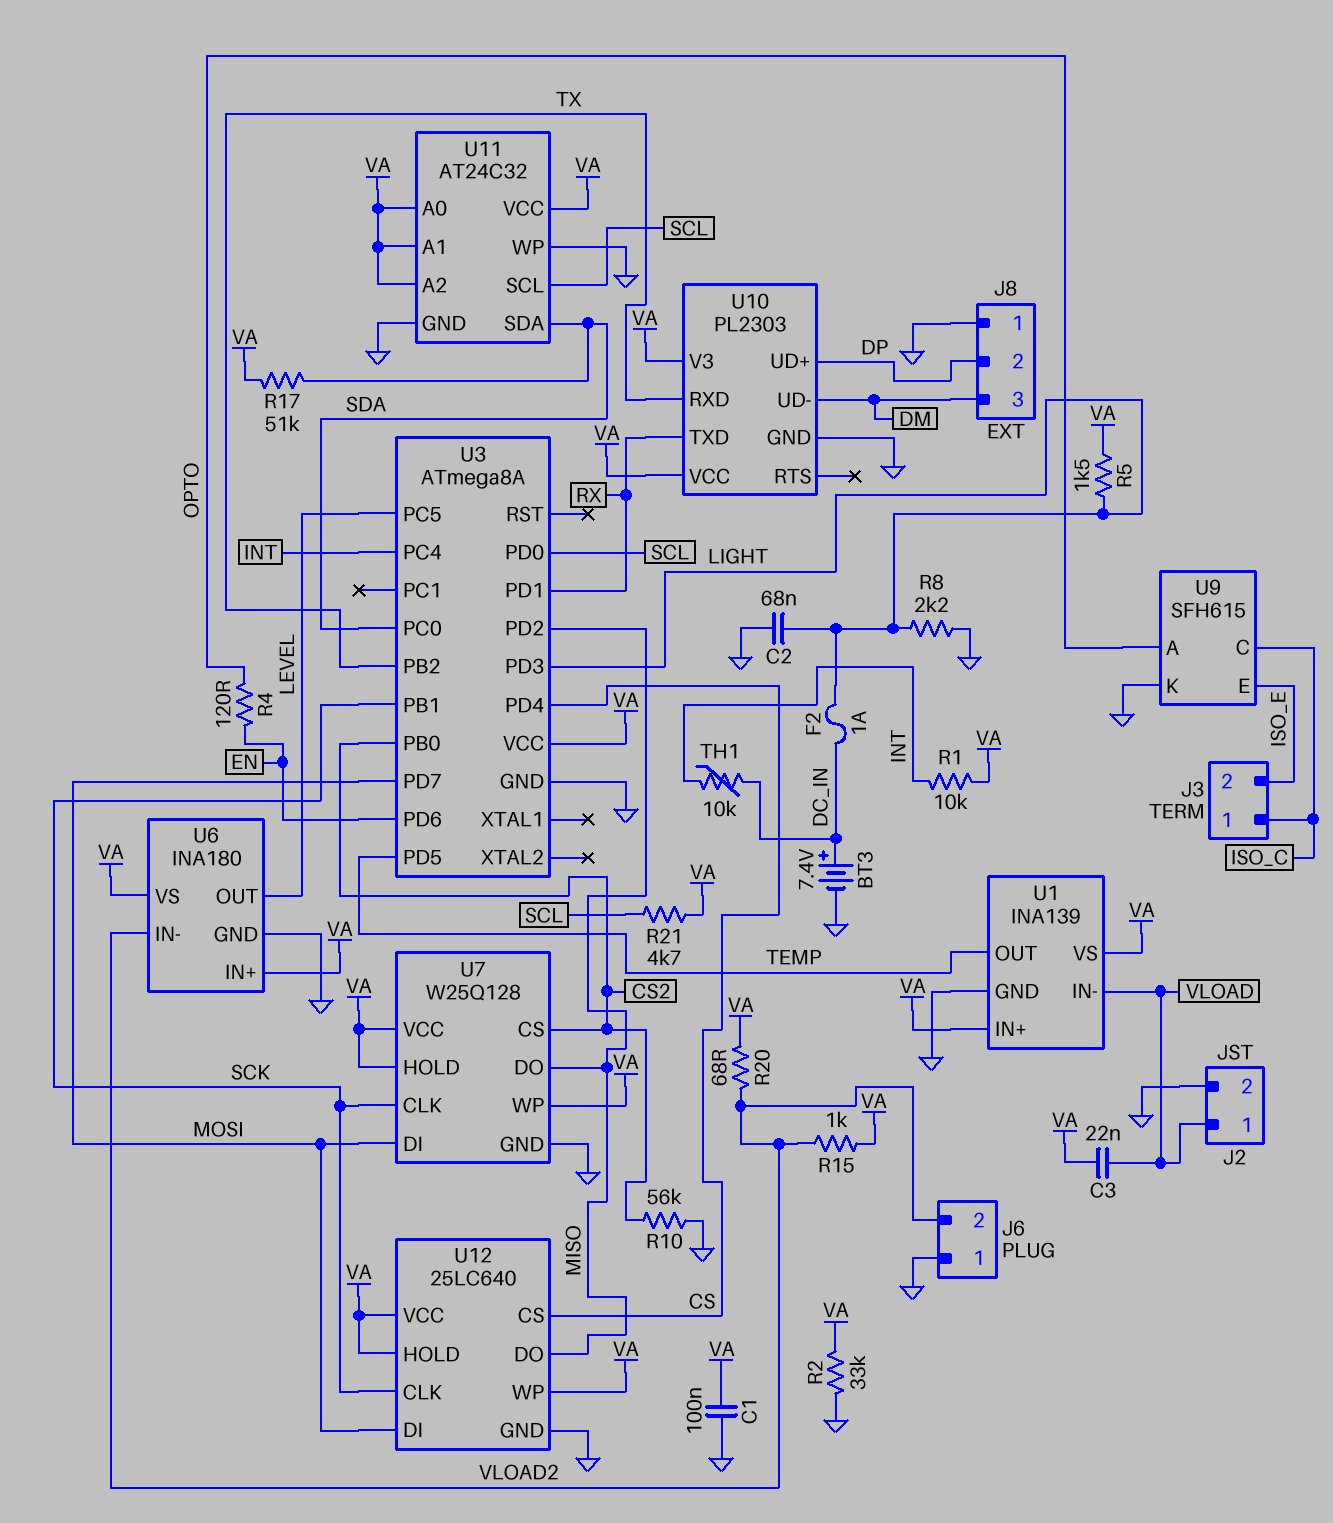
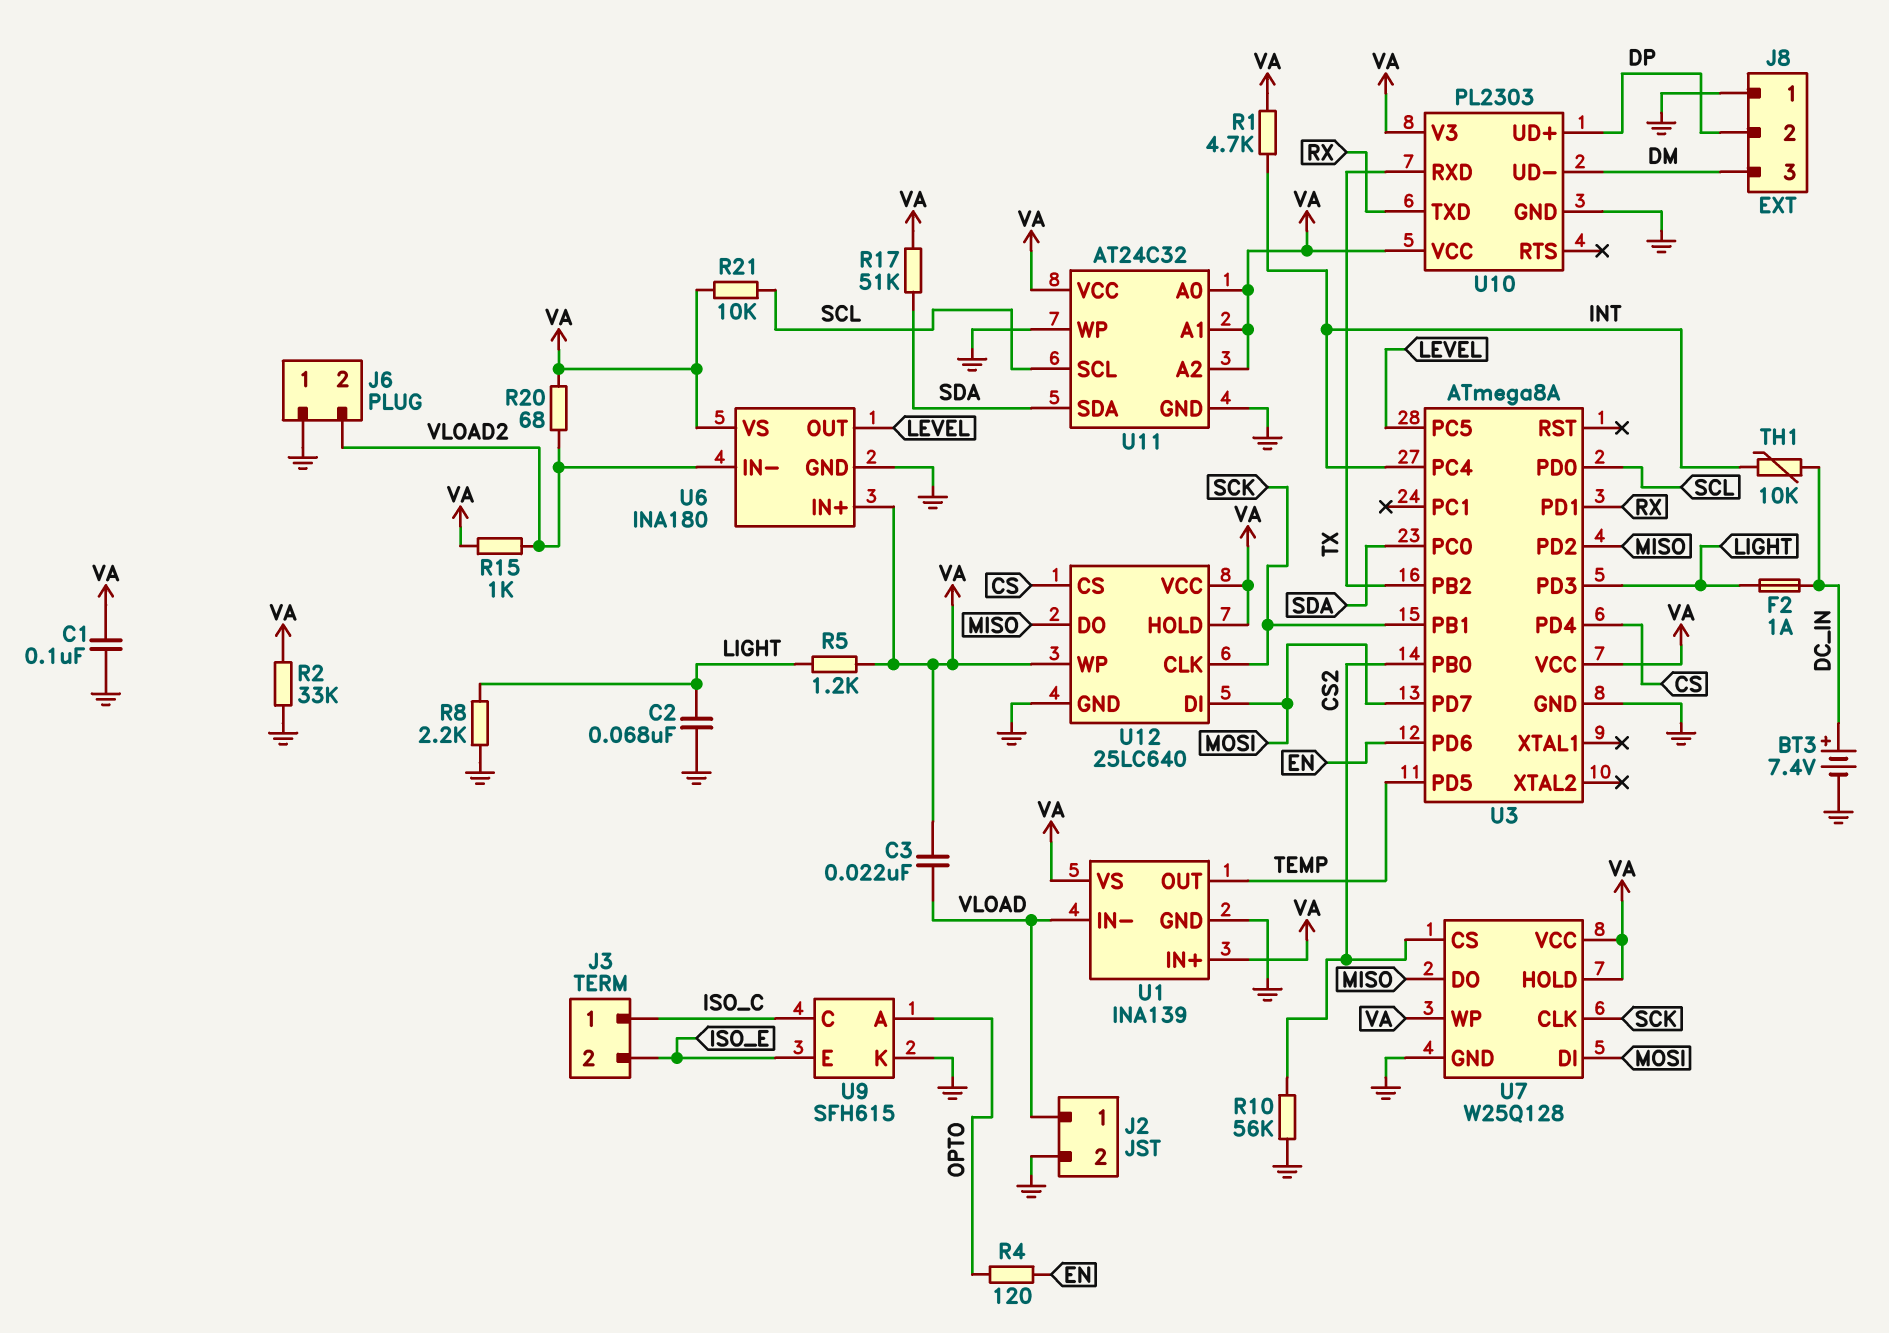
R1: 10k (INT, VA) -> 4.7k (INT, VA)
R5: 1.5k (LIGHT, VA) -> 1.2k (LIGHT, VA)
R21: 4.7k (SCL, VA) -> 10k (SCL, VA)

